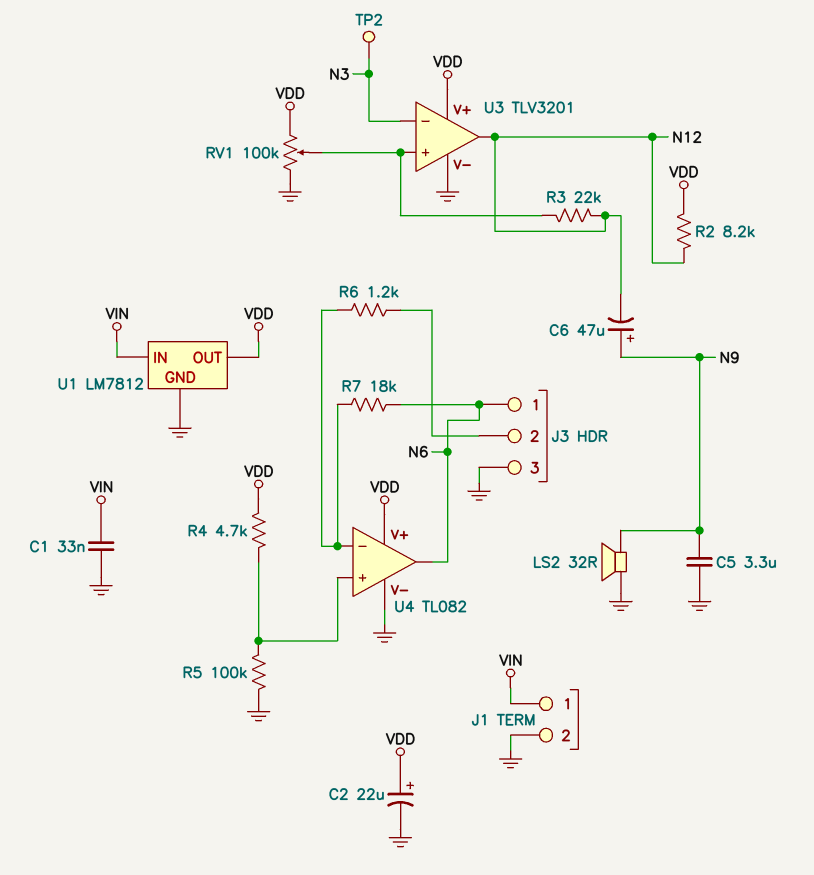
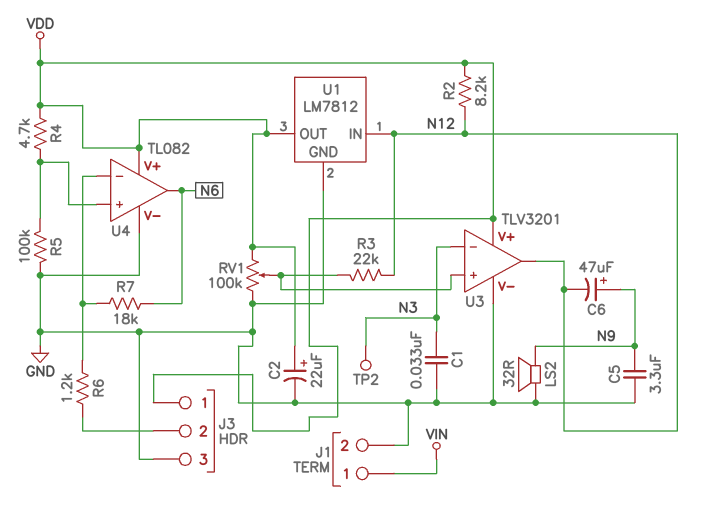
C1: 33nF (GND, VIN) -> 33nF (GND, N3)
J3 pin 1: N6 -> VDD
U1 pin IN: VIN -> N12

